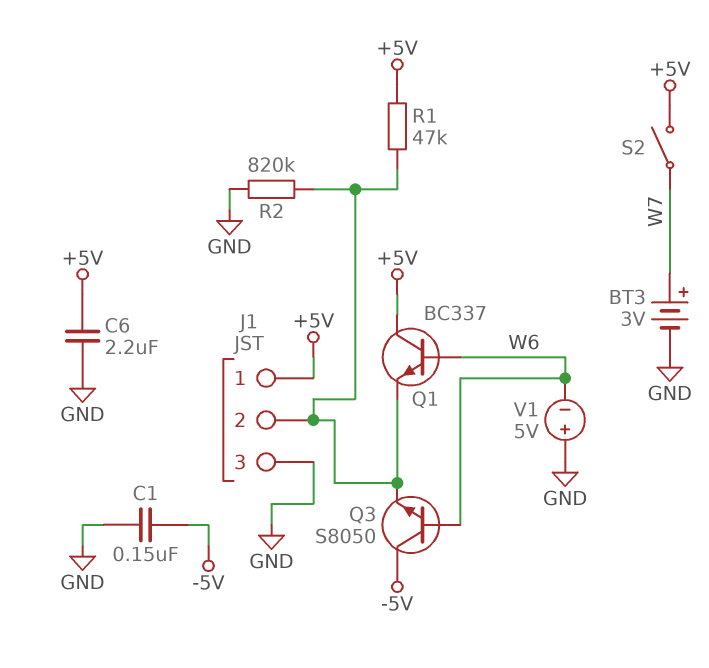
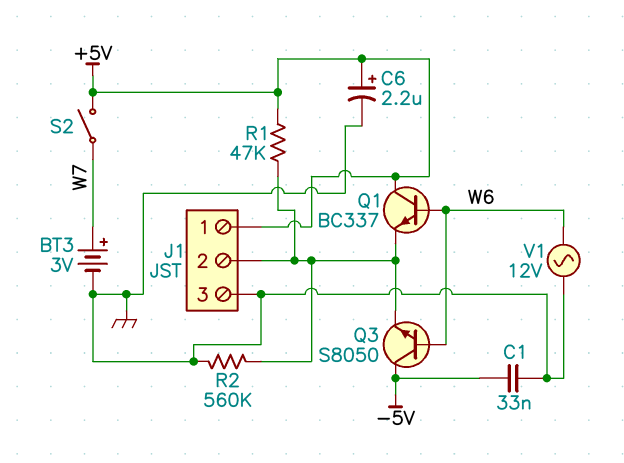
C1: 150nF (-5V, GND) -> 33nF (-5V, GND)
C6: 2.2uF (+5V, GND) -> 2.2uF (plus +5V, minus GND)
R2: 820k (GND, J1/2) -> 560k (GND, J1/2)
V1: 5V (plus GND, minus W6) -> AC 12V (GND, W6)

